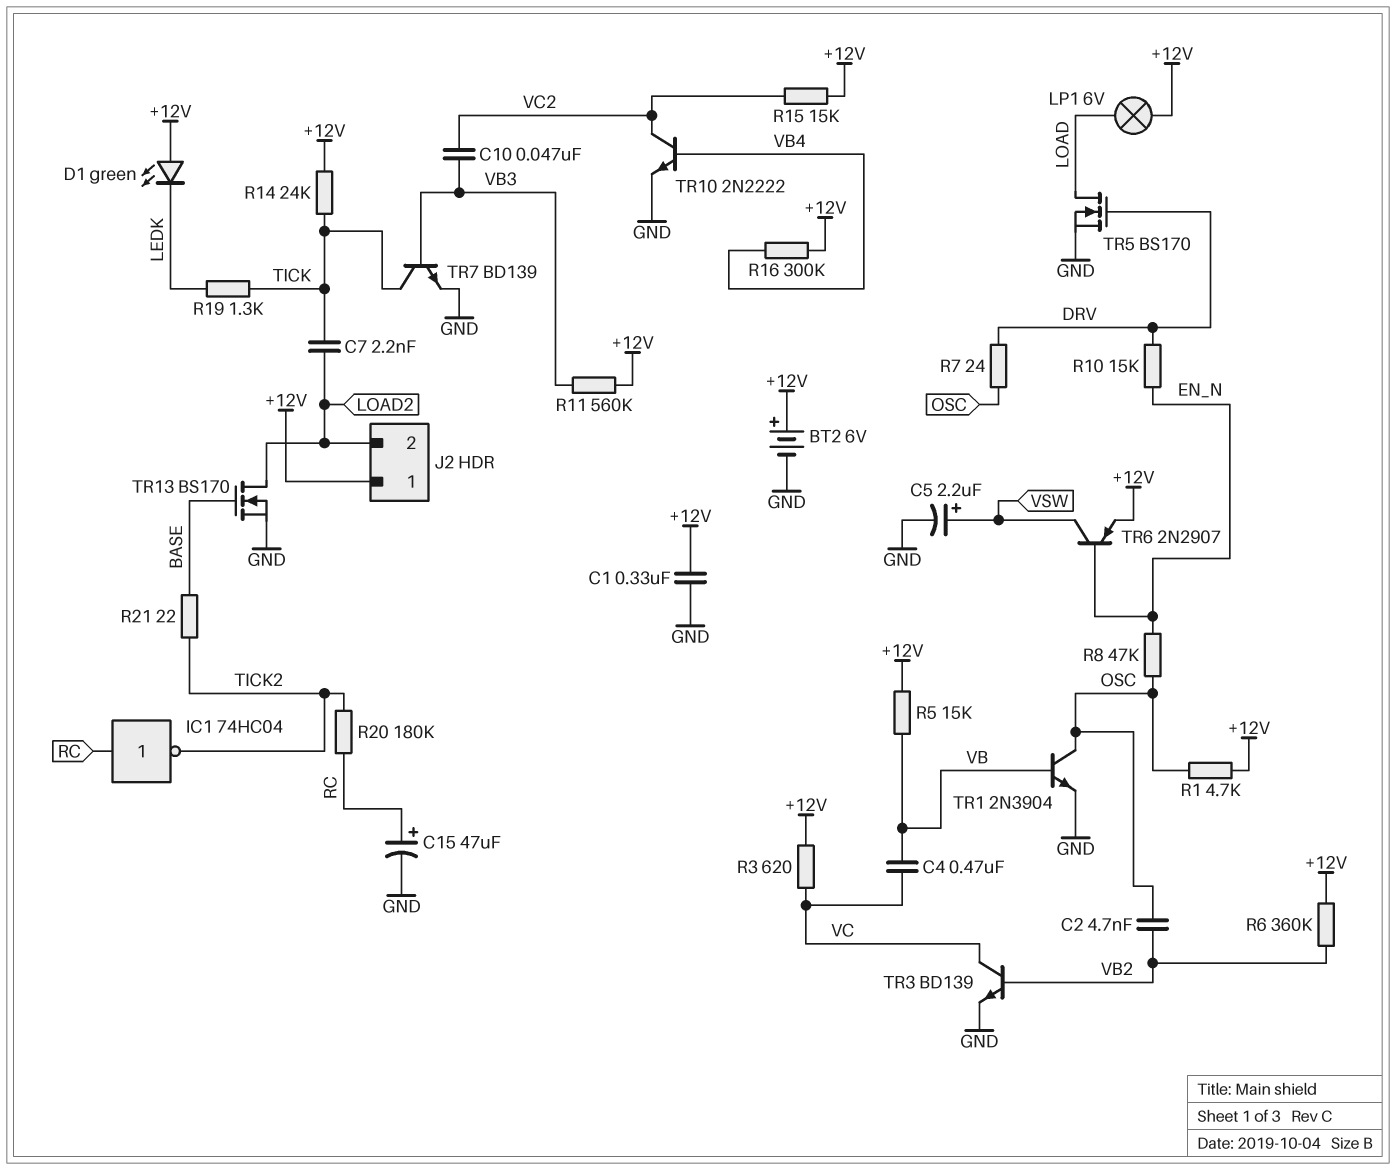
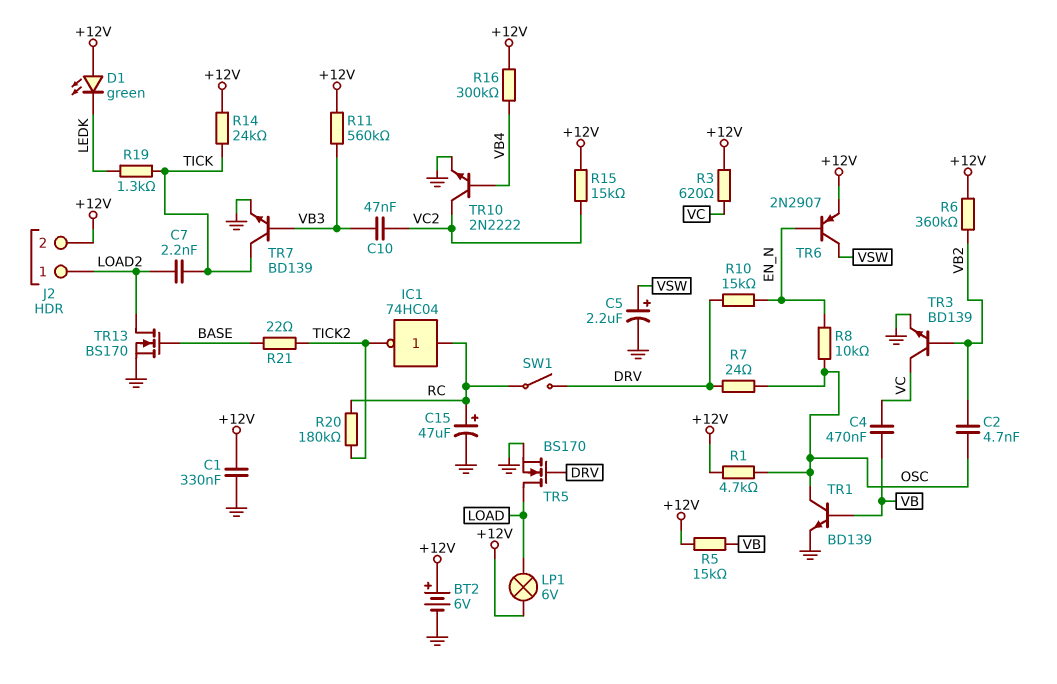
J2 pin 1: +12V -> LOAD2
J2 pin 2: LOAD2 -> +12V
R8: 47k (EN_N, OSC) -> 10k (EN_N, OSC)
SW1: none -> switch (DRV, RC)
TR1: NPN 2N3904 (B VB, C OSC, E GND) -> NPN BD139 (B VB, C OSC, E GND)

